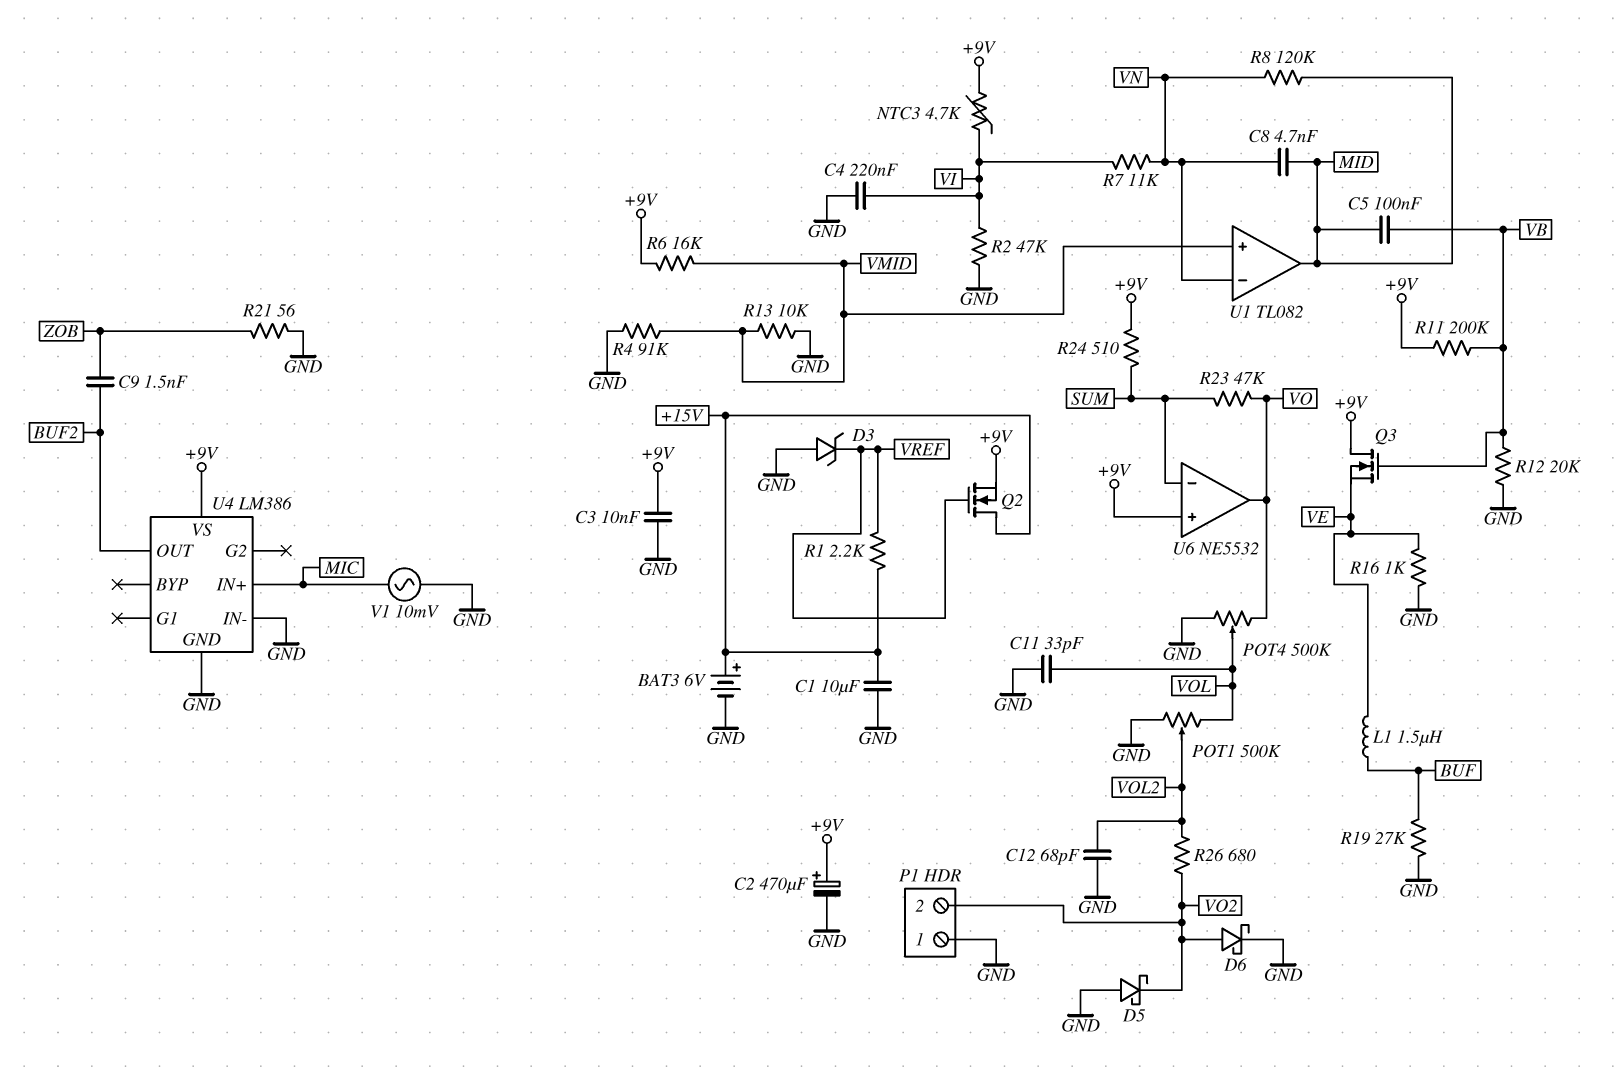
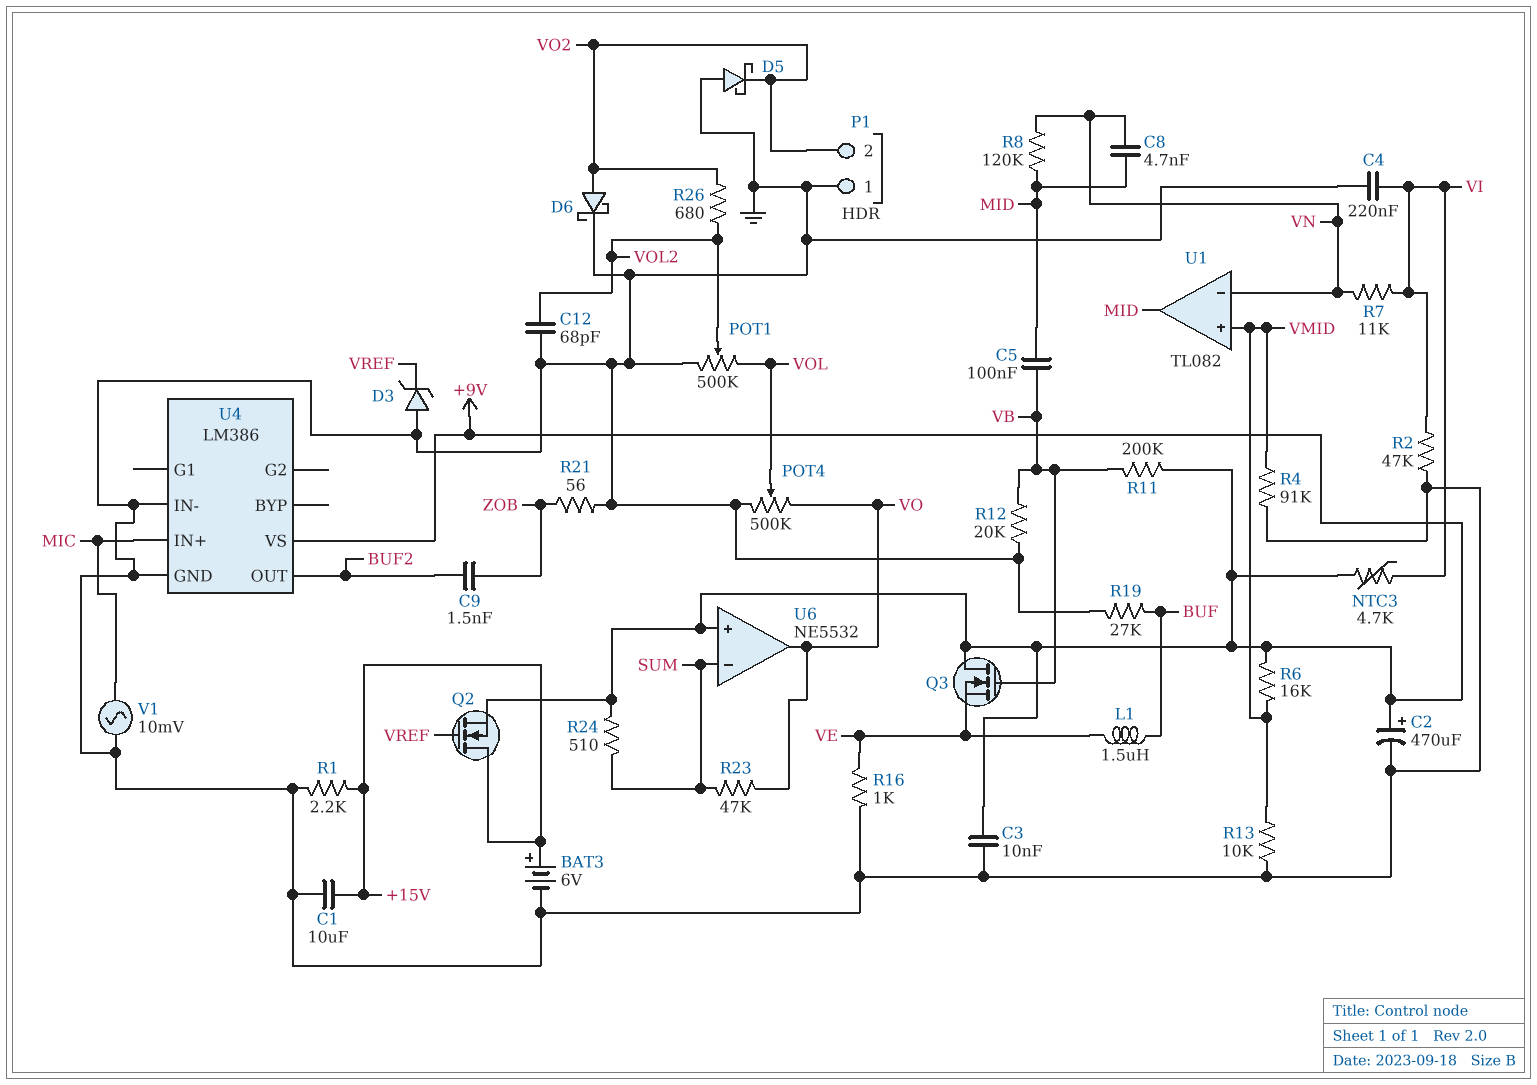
C11: 33pF (GND, VOL) -> none
R1: 2.2k (+15V, VREF) -> 2.2k (+15V, GND)

